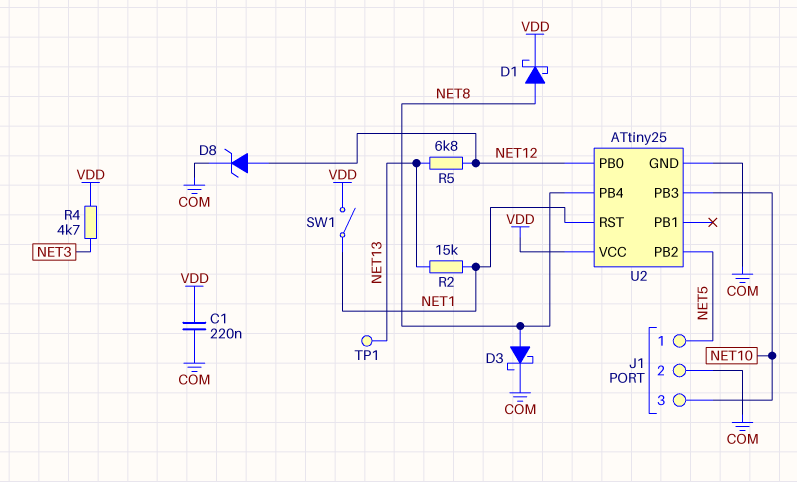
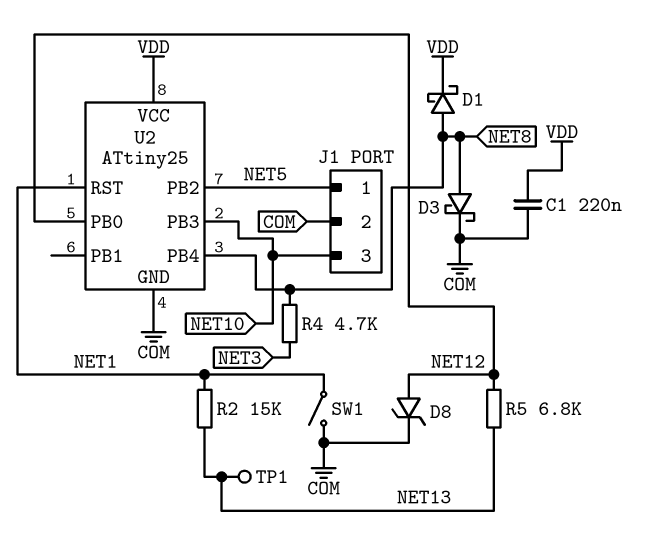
R4: 4.7k (NET3, VDD) -> 4.7k (NET3, NET8)
SW1: switch (NET1, VDD) -> switch (COM, NET1)

